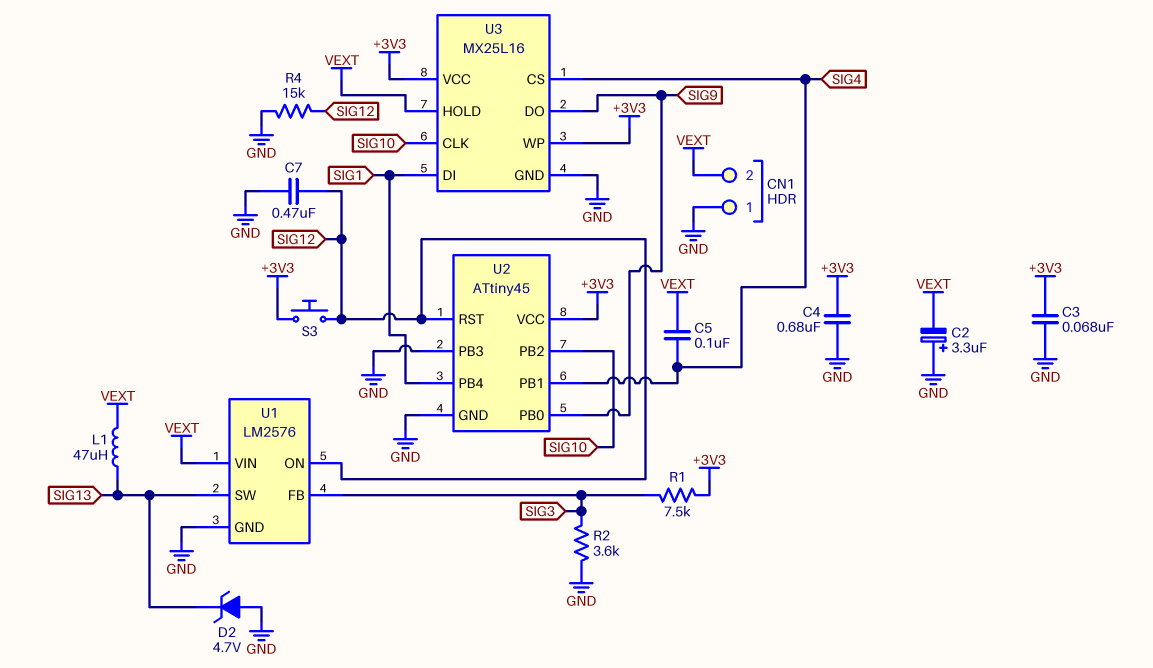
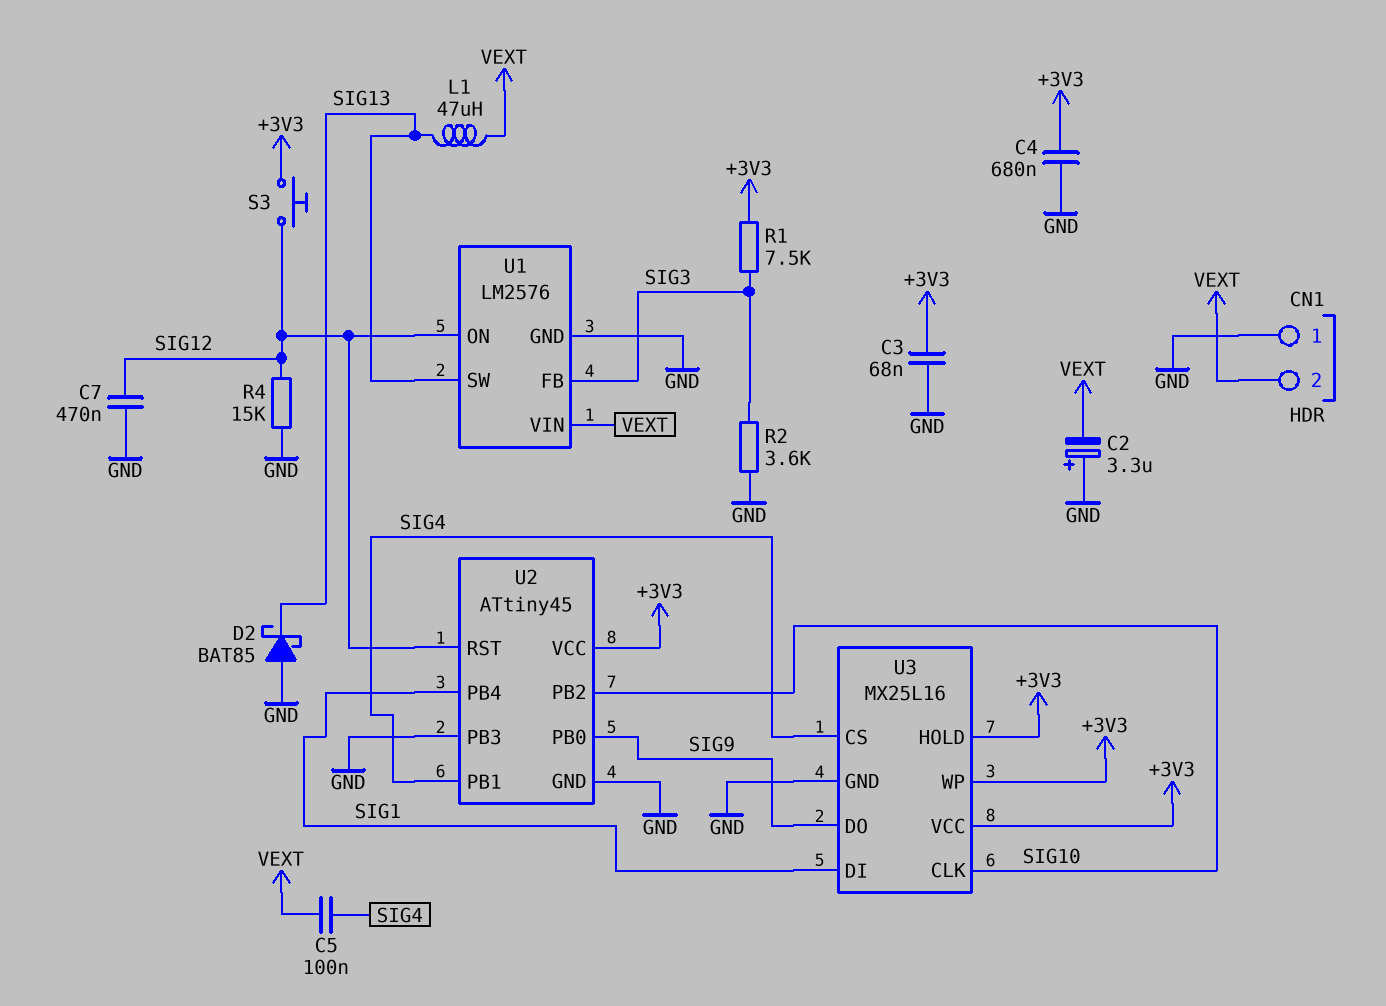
D2: zener 4.7V (A GND, K SIG13) -> schottky BAT85 (A GND, K SIG13)
U3 pin HOLD: VEXT -> +3V3

